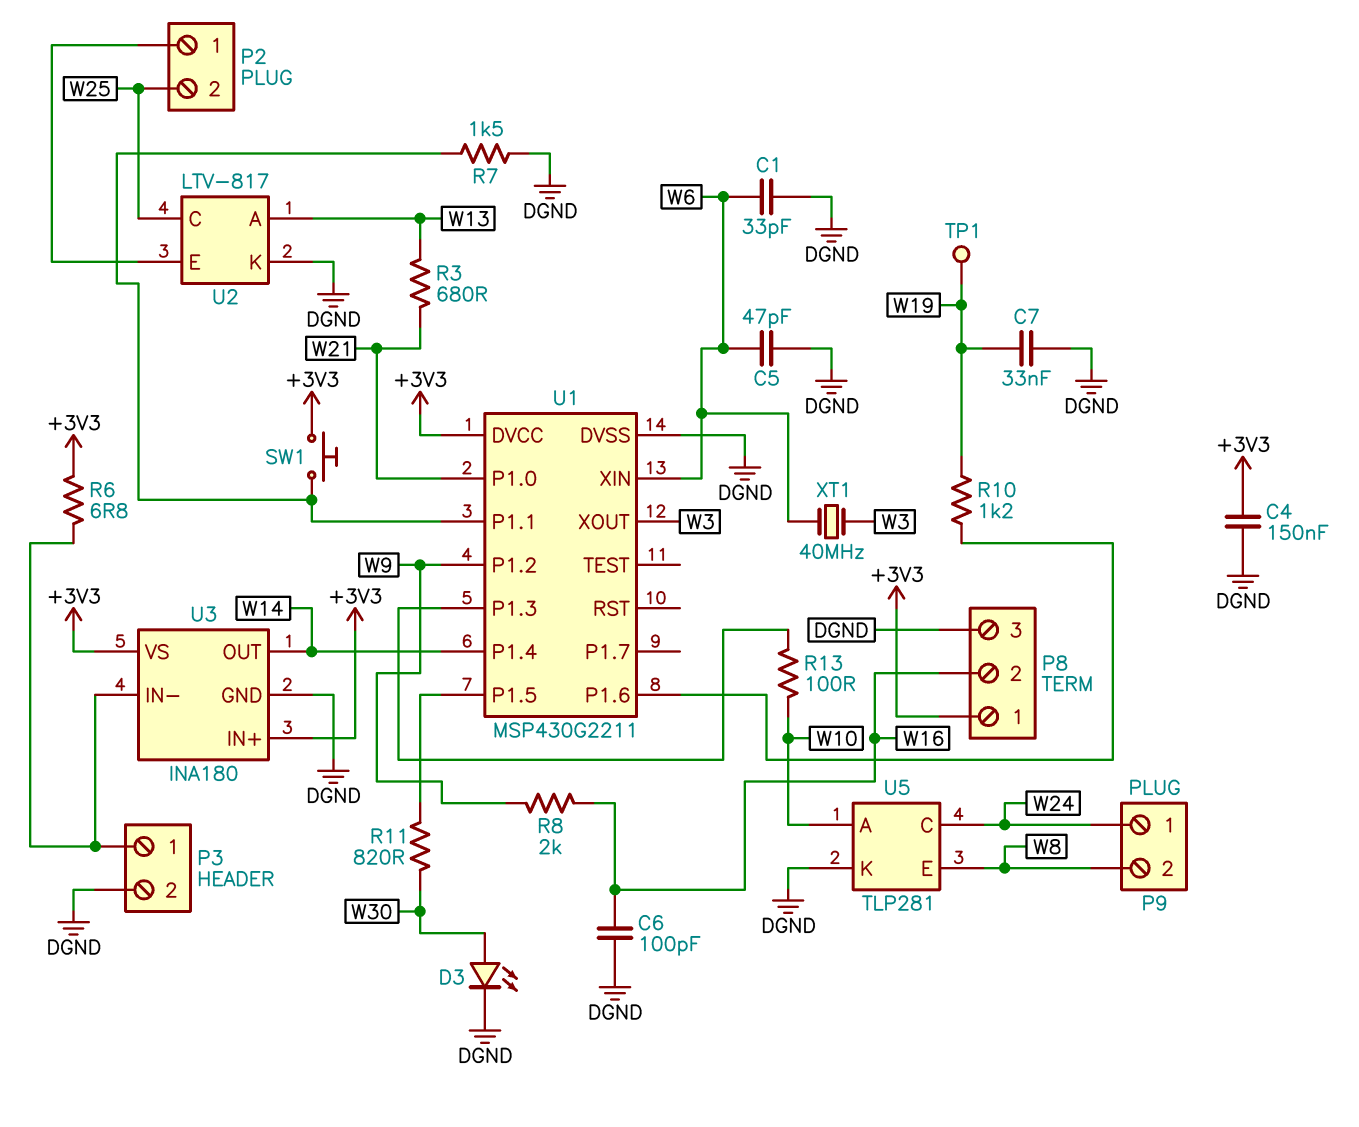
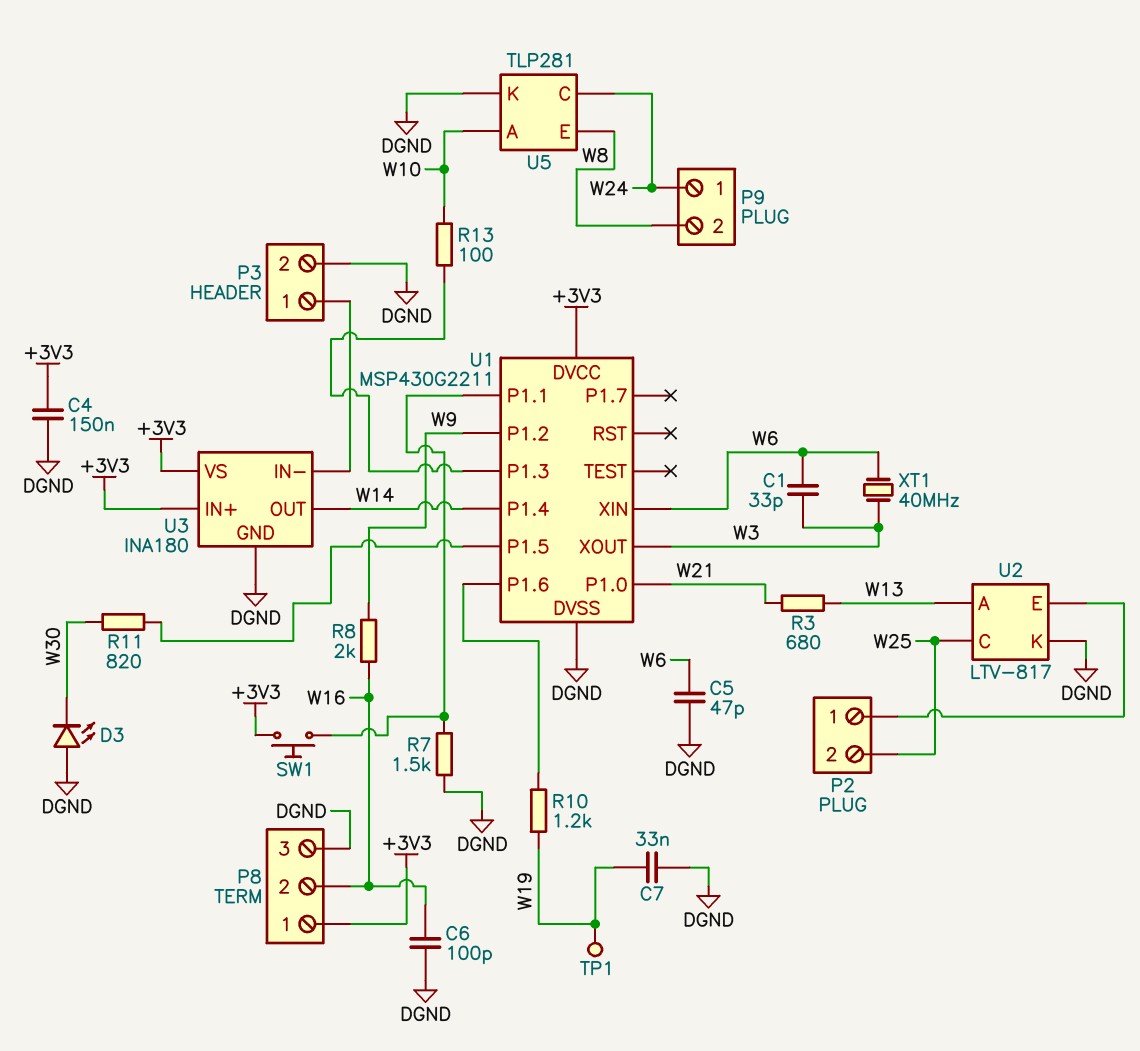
C1: 33pF (DGND, W6) -> 33pF (W3, W6)
D3: LED (A W30, K DGND) -> LED (A DGND, K W30)
R6: 6.8 (+3V3, P3/1) -> none

